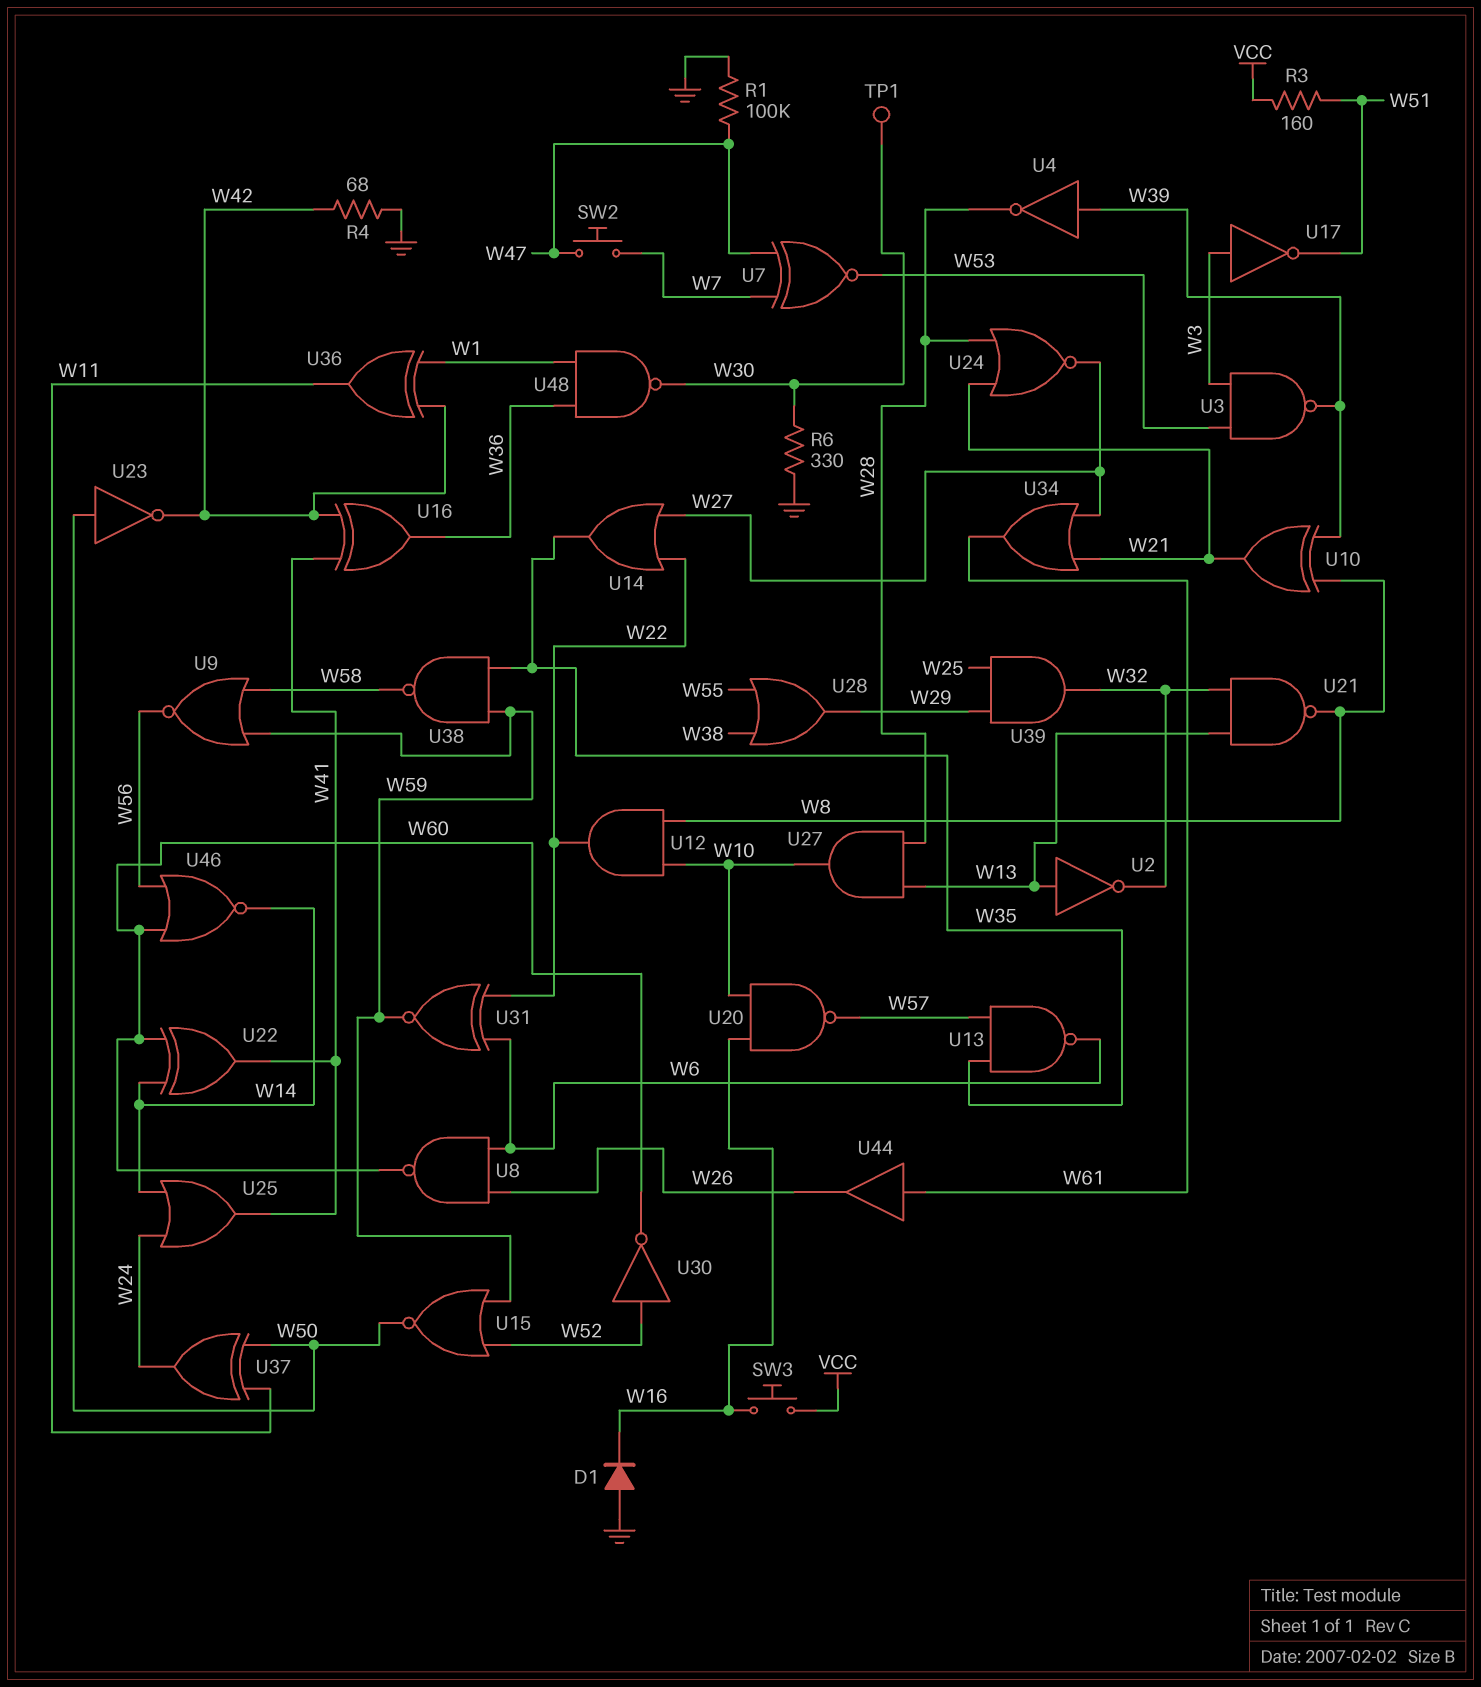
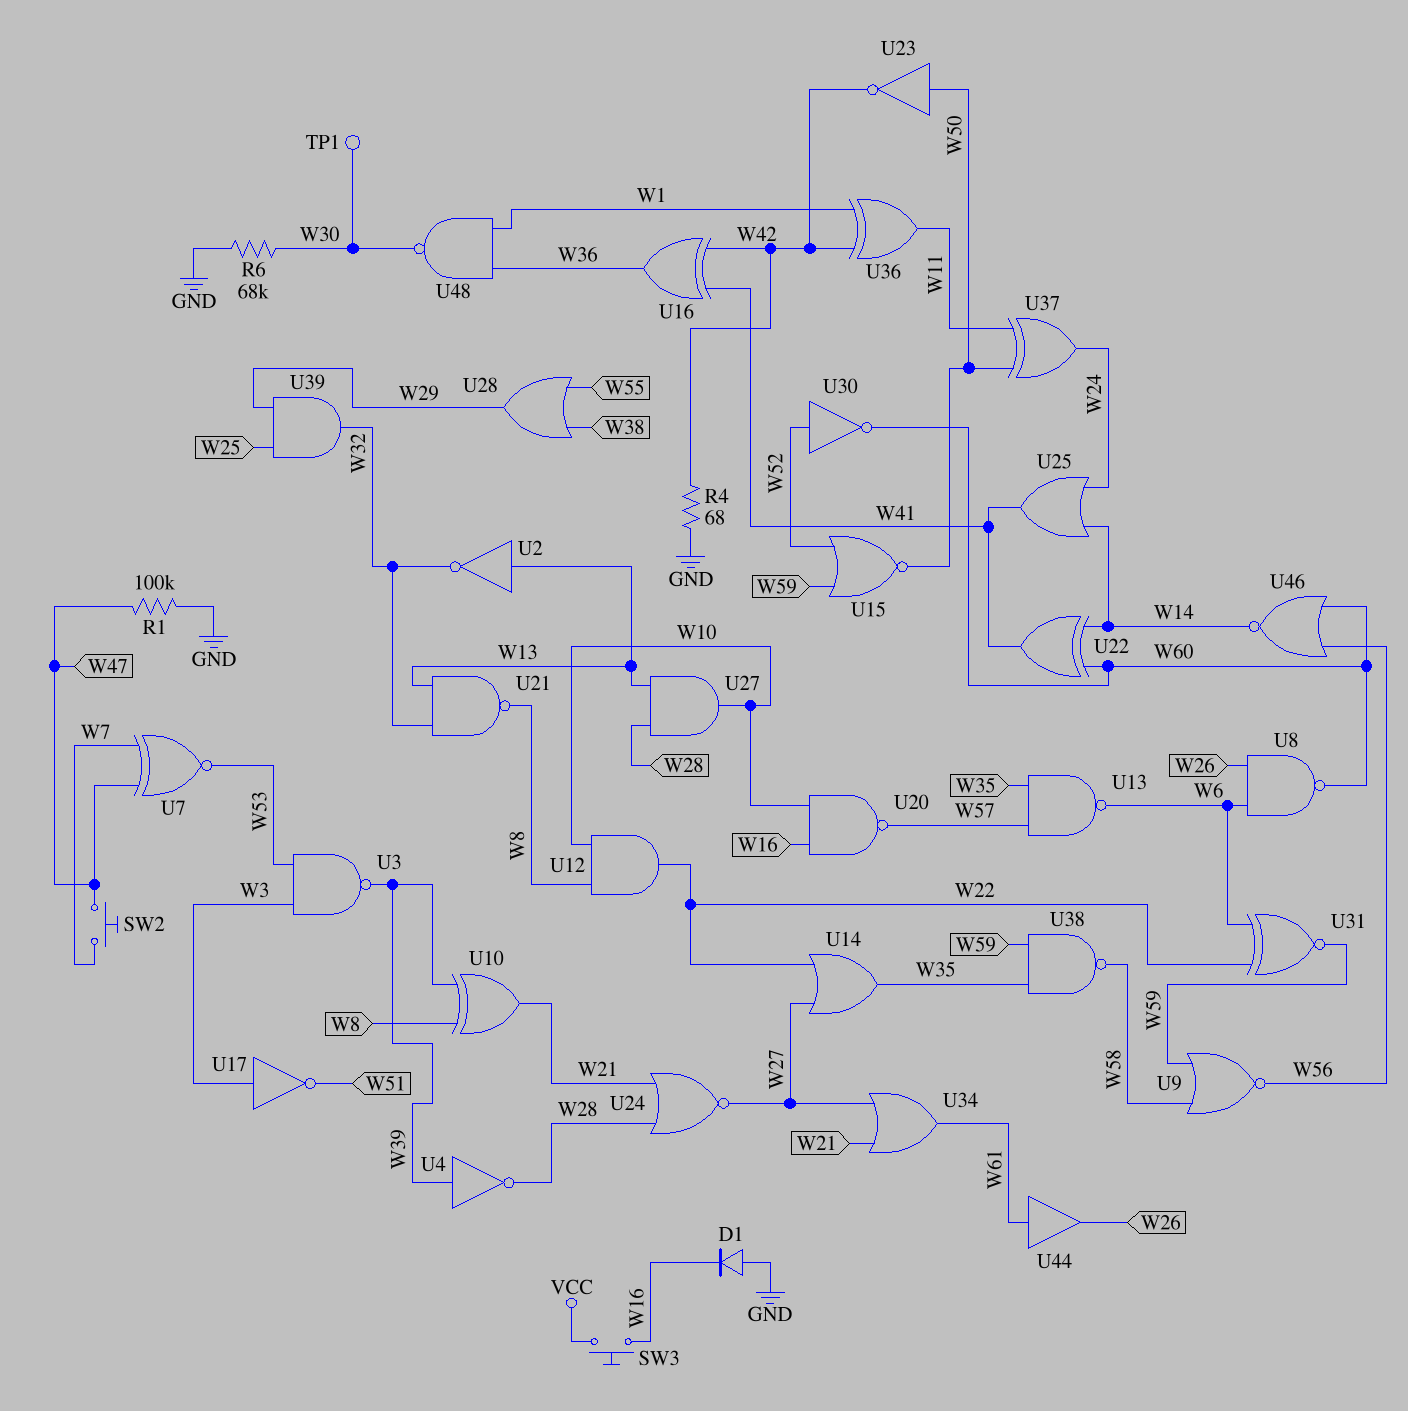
R3: 160 (VCC, W51) -> none
R6: 330 (GND, W30) -> 68k (GND, W30)

